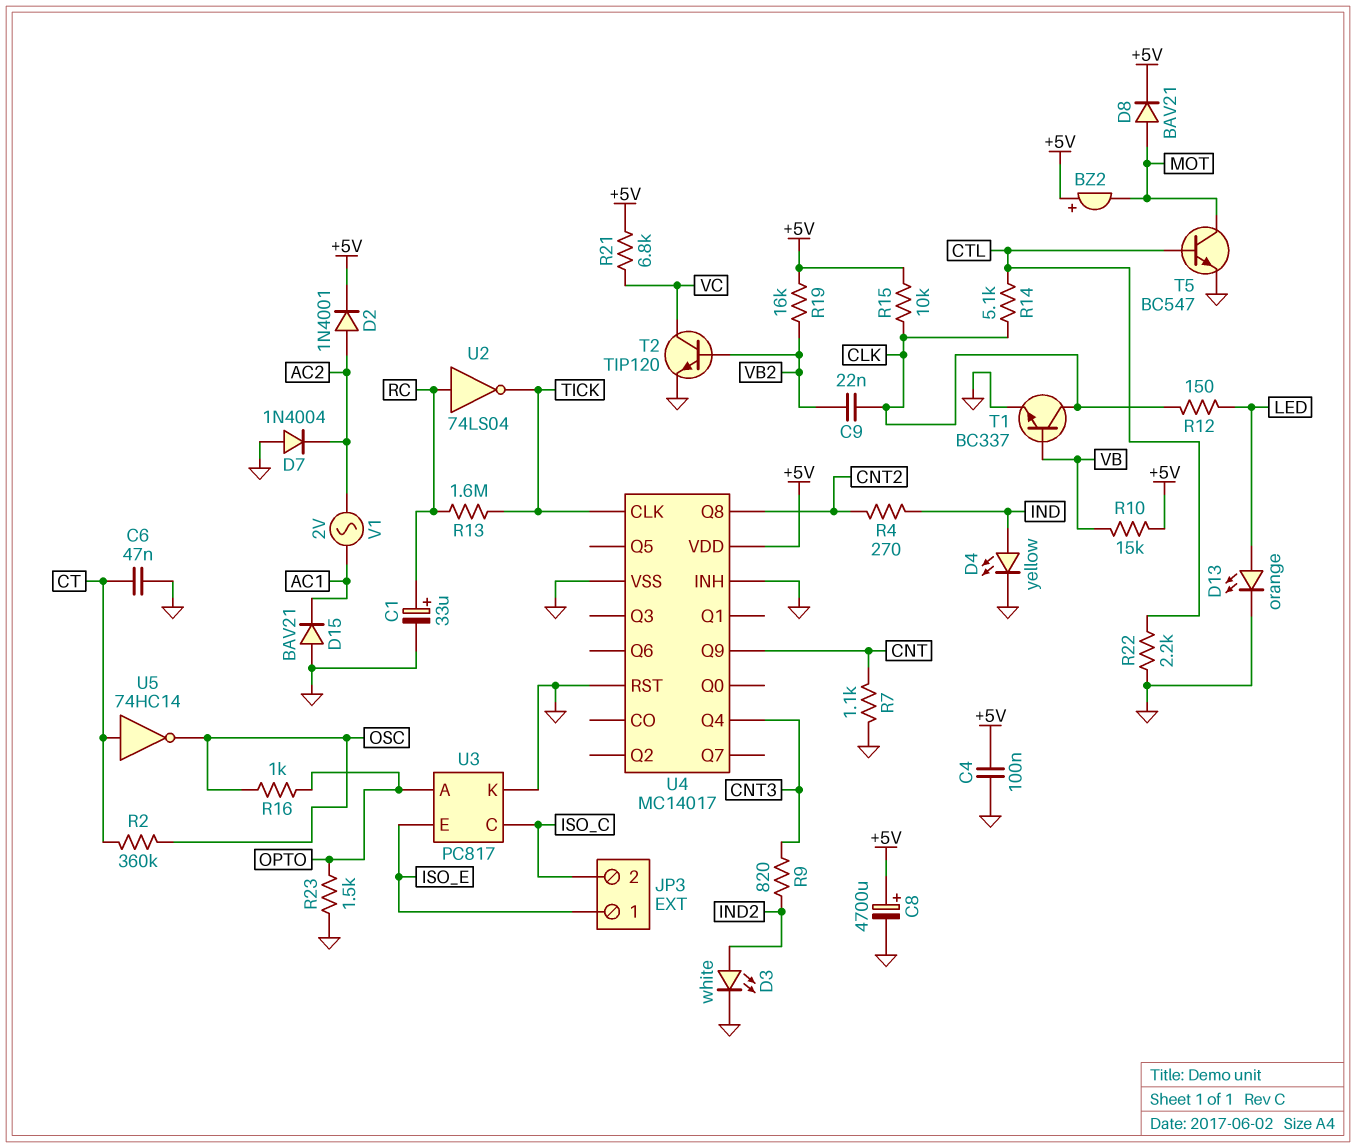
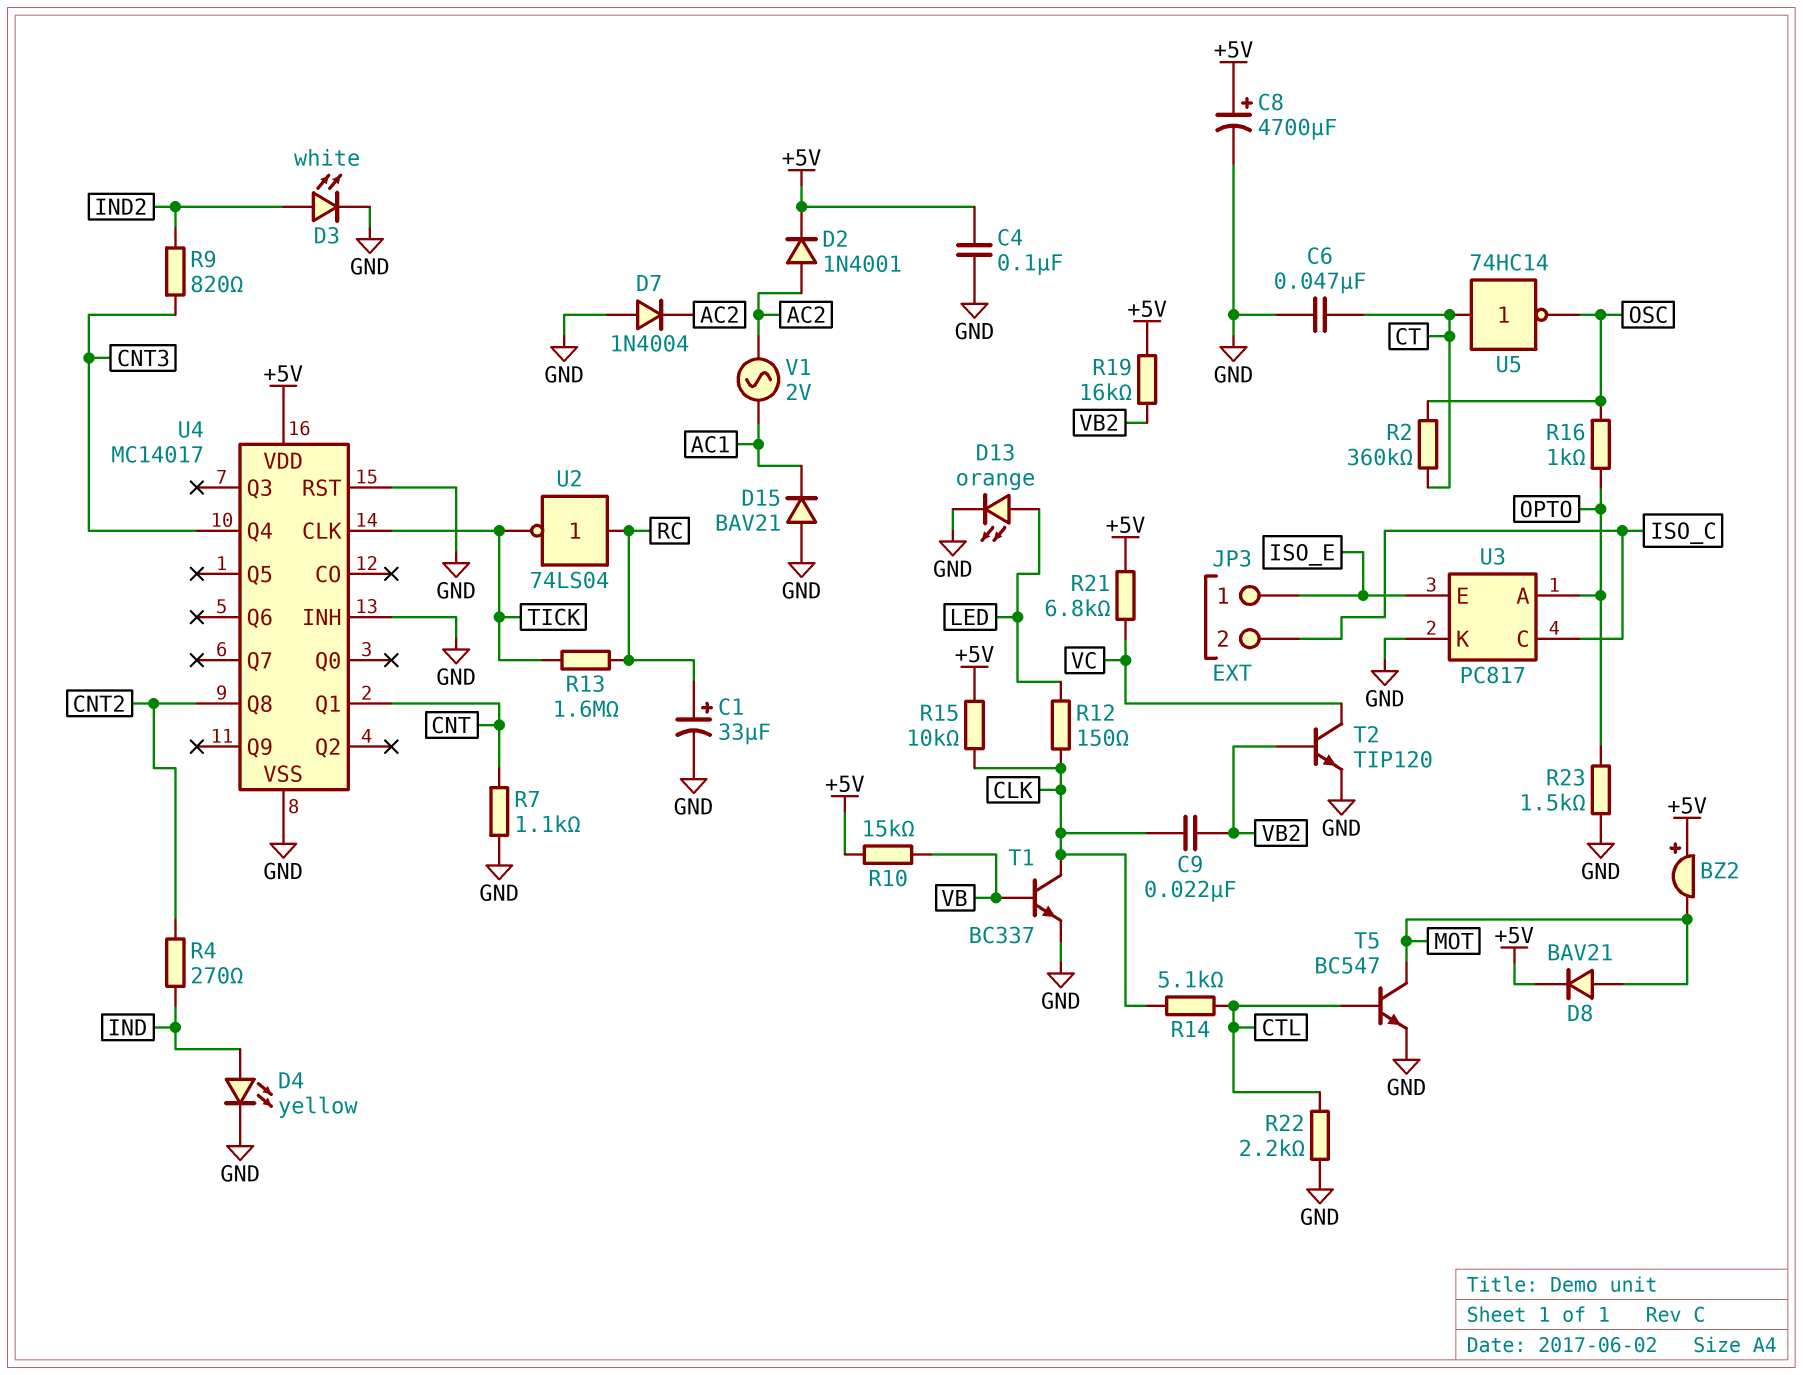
U4 pin Q1: none -> CNT
U4 pin Q9: CNT -> none

